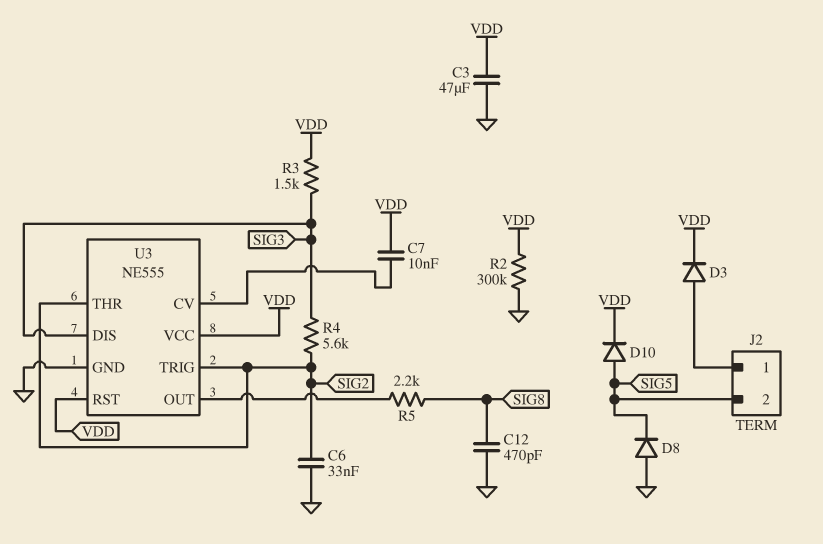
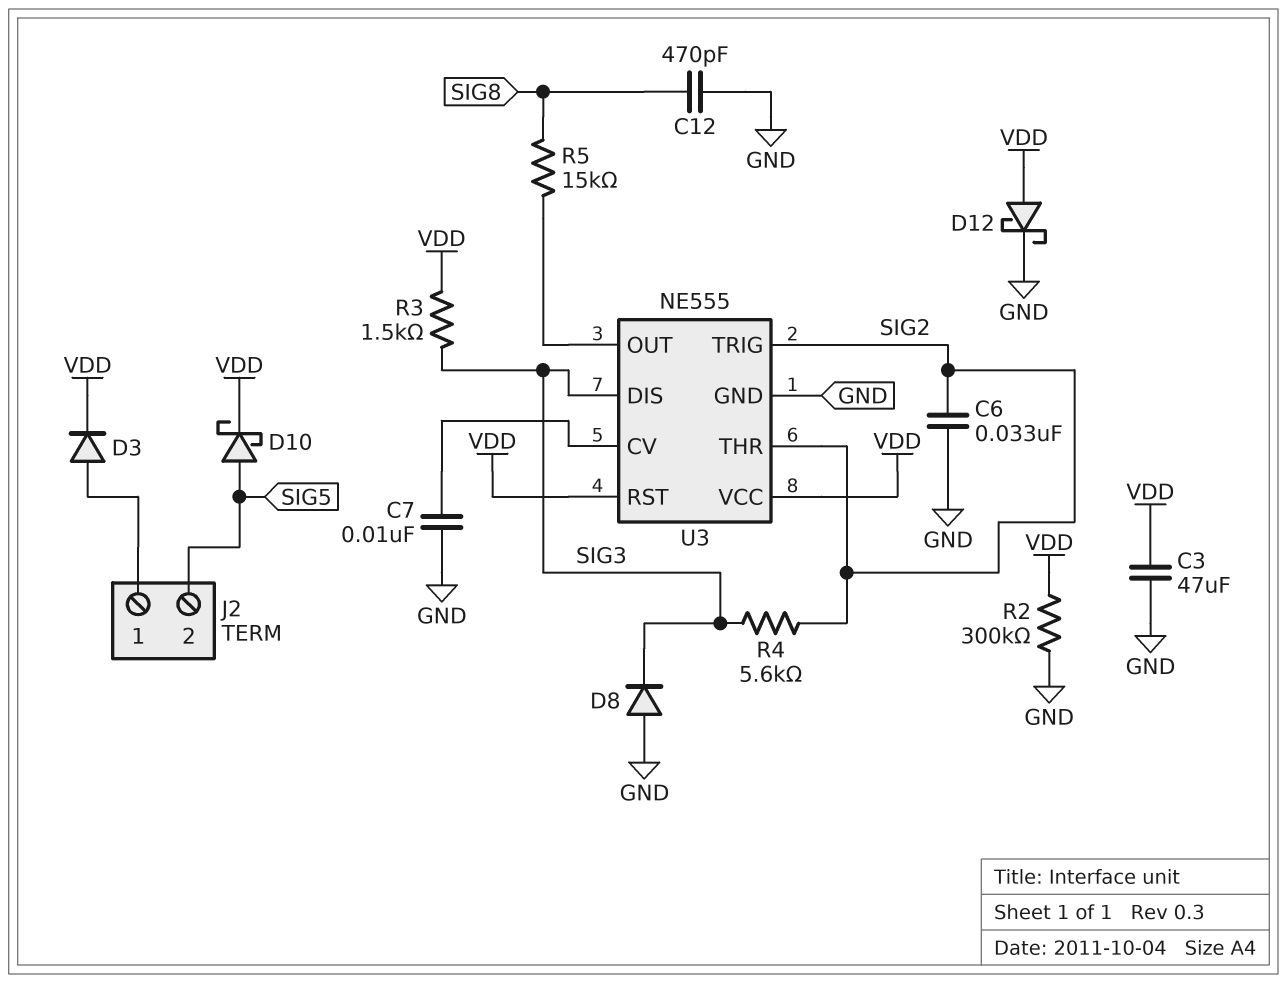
C7: 10nF (U3/CV, VDD) -> 10nF (GND, U3/CV)
D8: diode (A GND, K SIG5) -> diode (A GND, K SIG3)
D10: diode (A SIG5, K VDD) -> schottky (A SIG5, K VDD)
D12: none -> schottky (A VDD, K GND)
R5: 2.2k (SIG8, U3/OUT) -> 15k (SIG8, U3/OUT)

